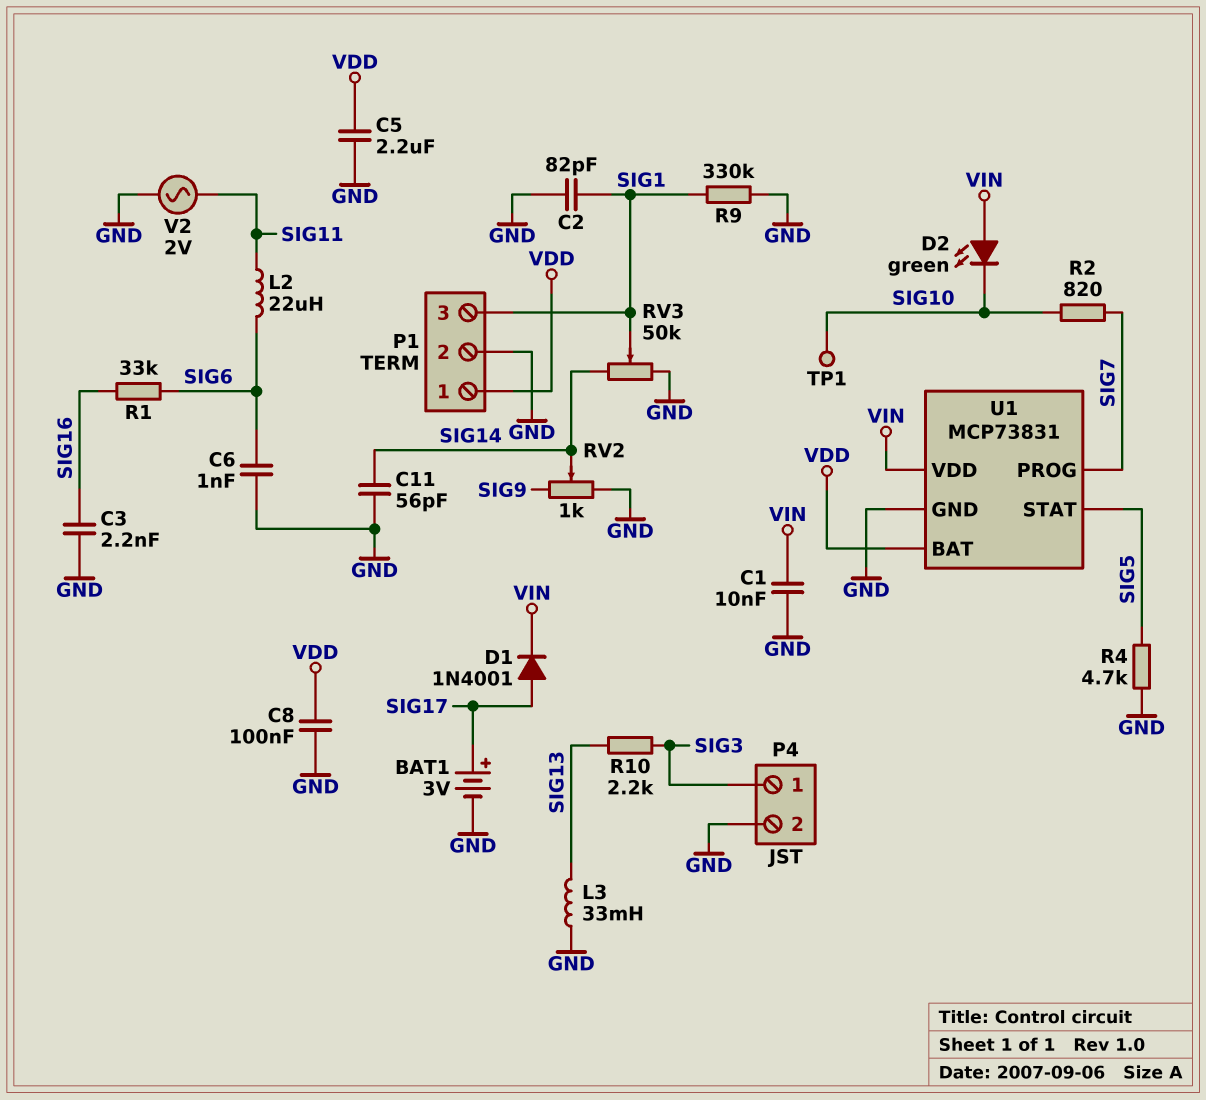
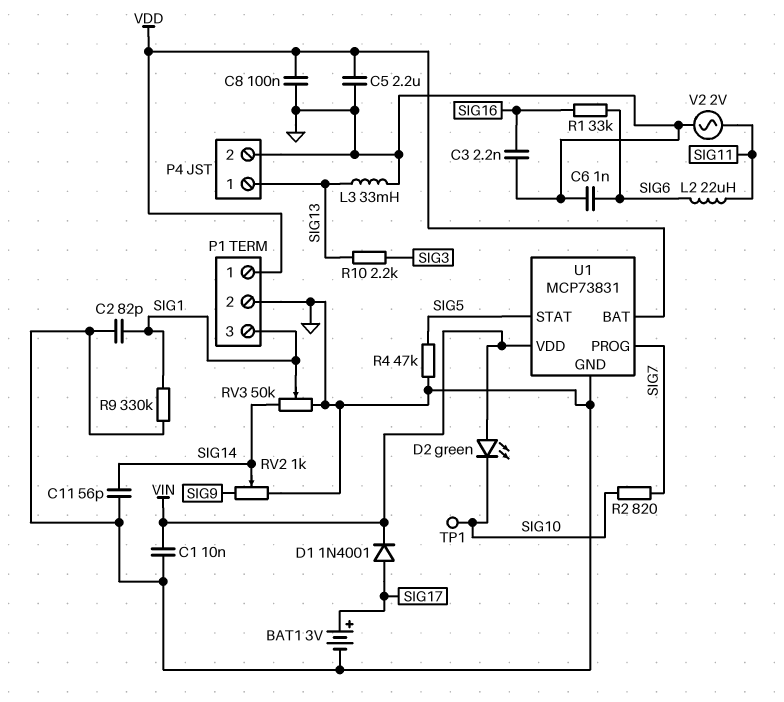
P4 pin 1: SIG3 -> SIG13
R4: 4.7k (GND, SIG5) -> 47k (GND, SIG5)

